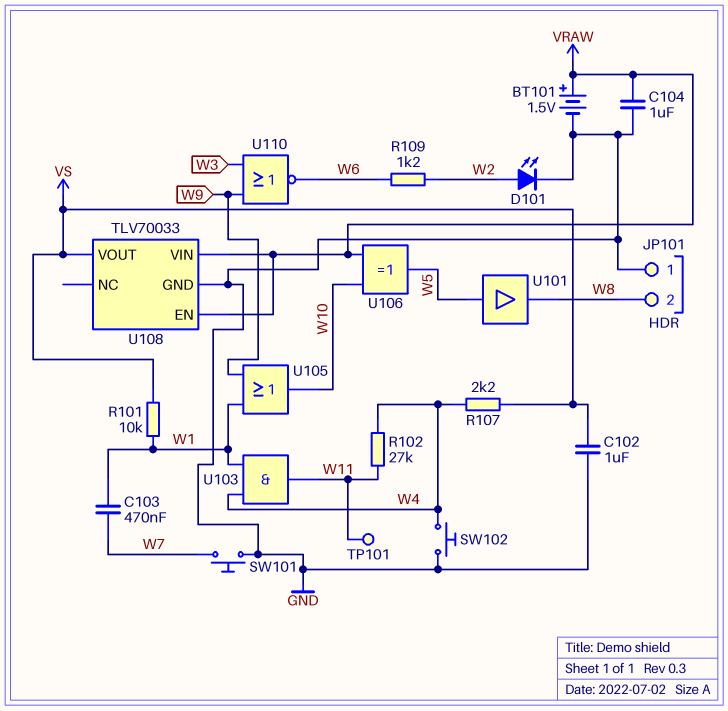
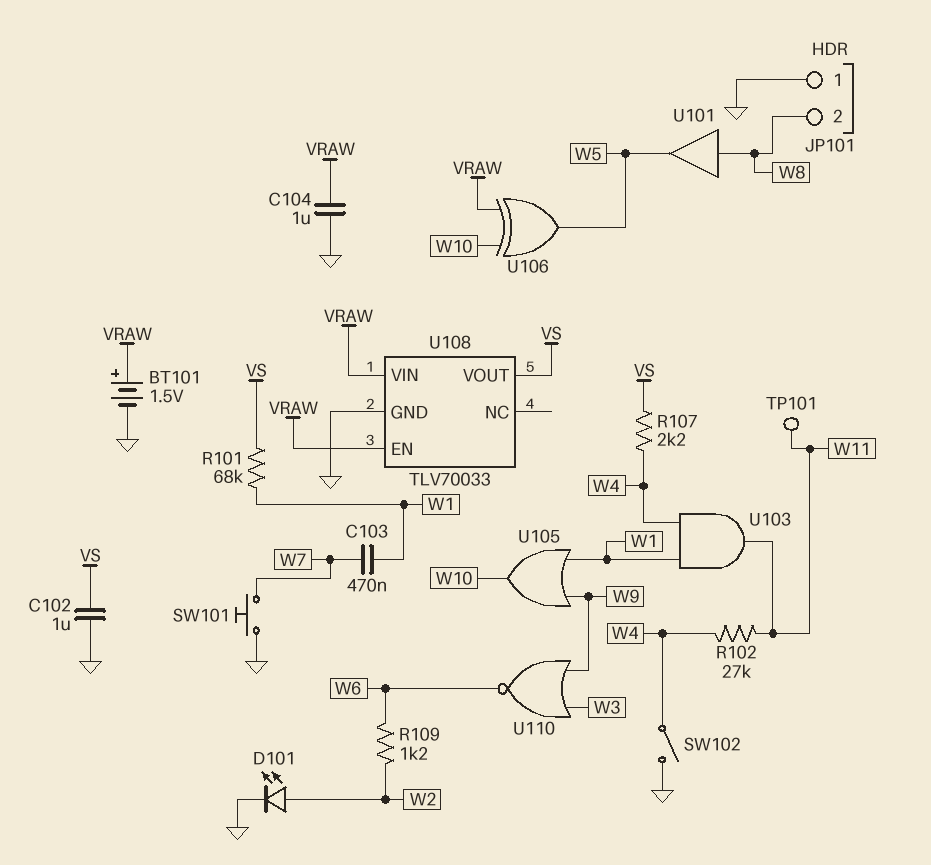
R101: 10k (VS, W1) -> 68k (VS, W1)
SW102: button (GND, W4) -> switch (GND, W4)
U101: buffer (in W5, out W8) -> buffer (in W8, out W5)

